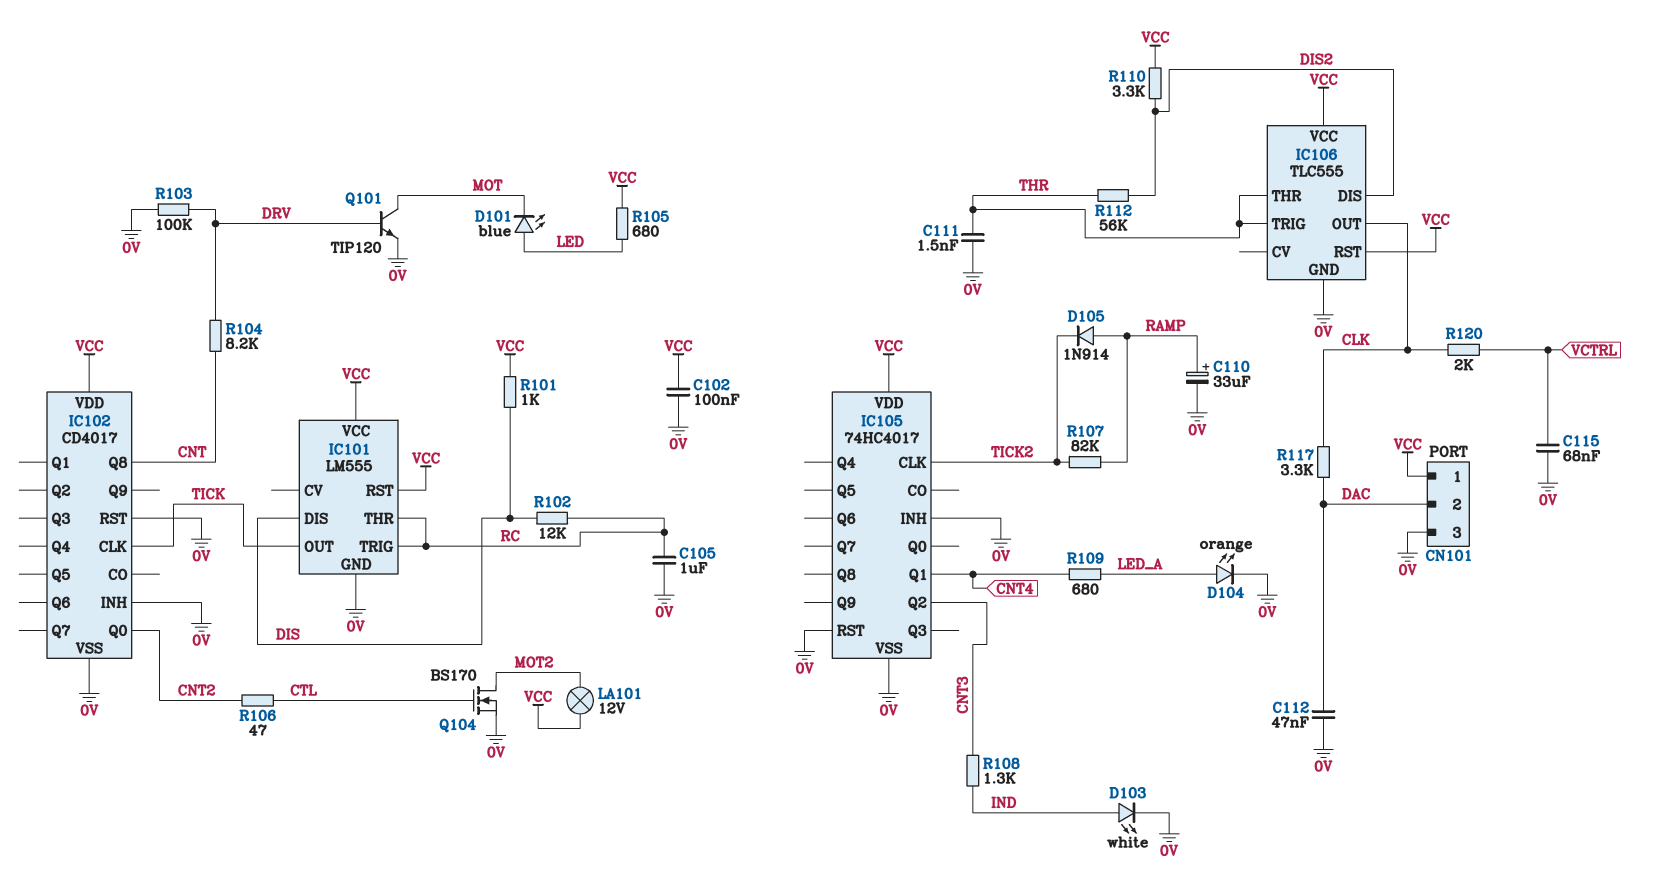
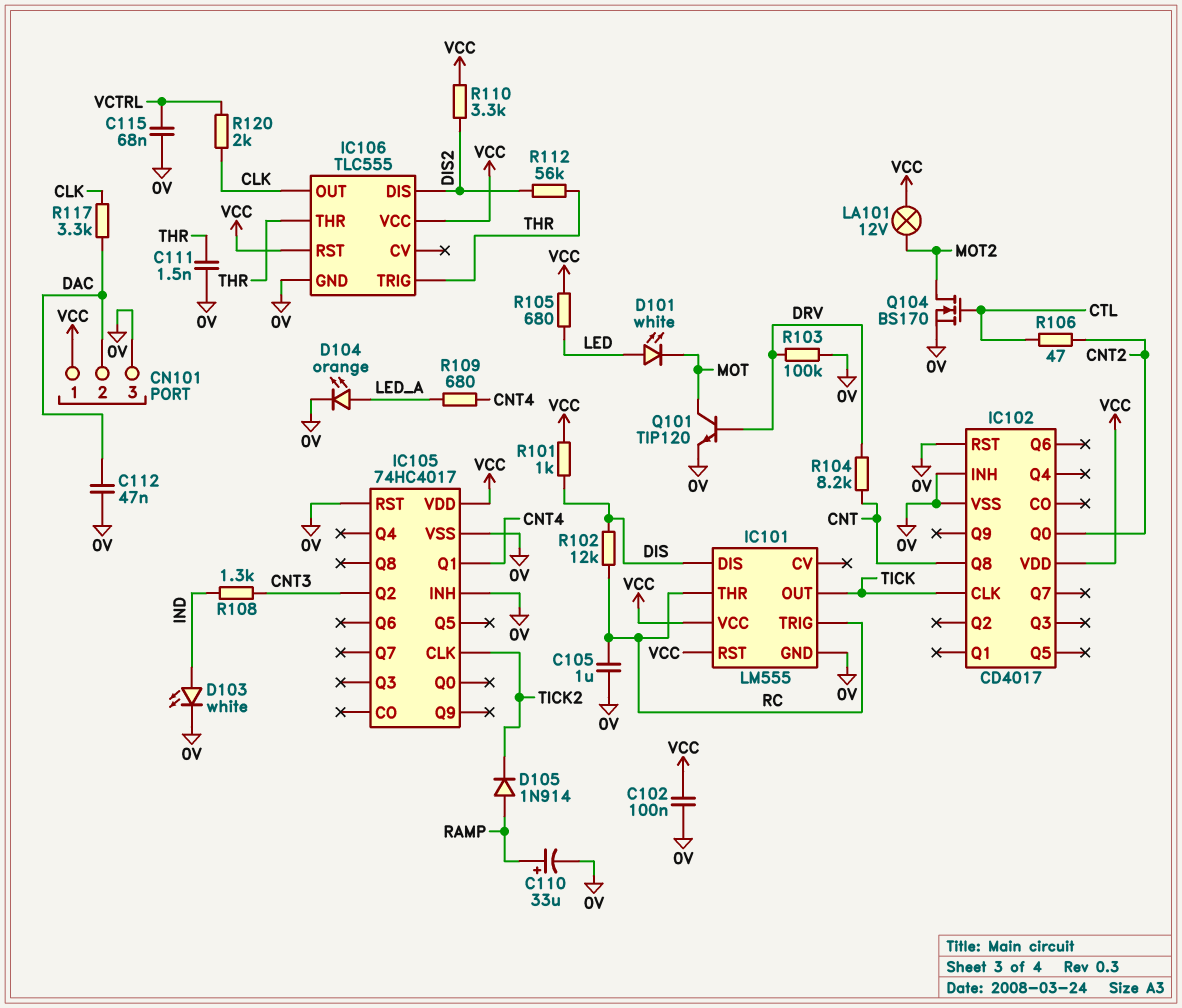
D101: LED blue (A LED, K MOT) -> LED white (A LED, K MOT)
R107: 82k (RAMP, TICK2) -> none

